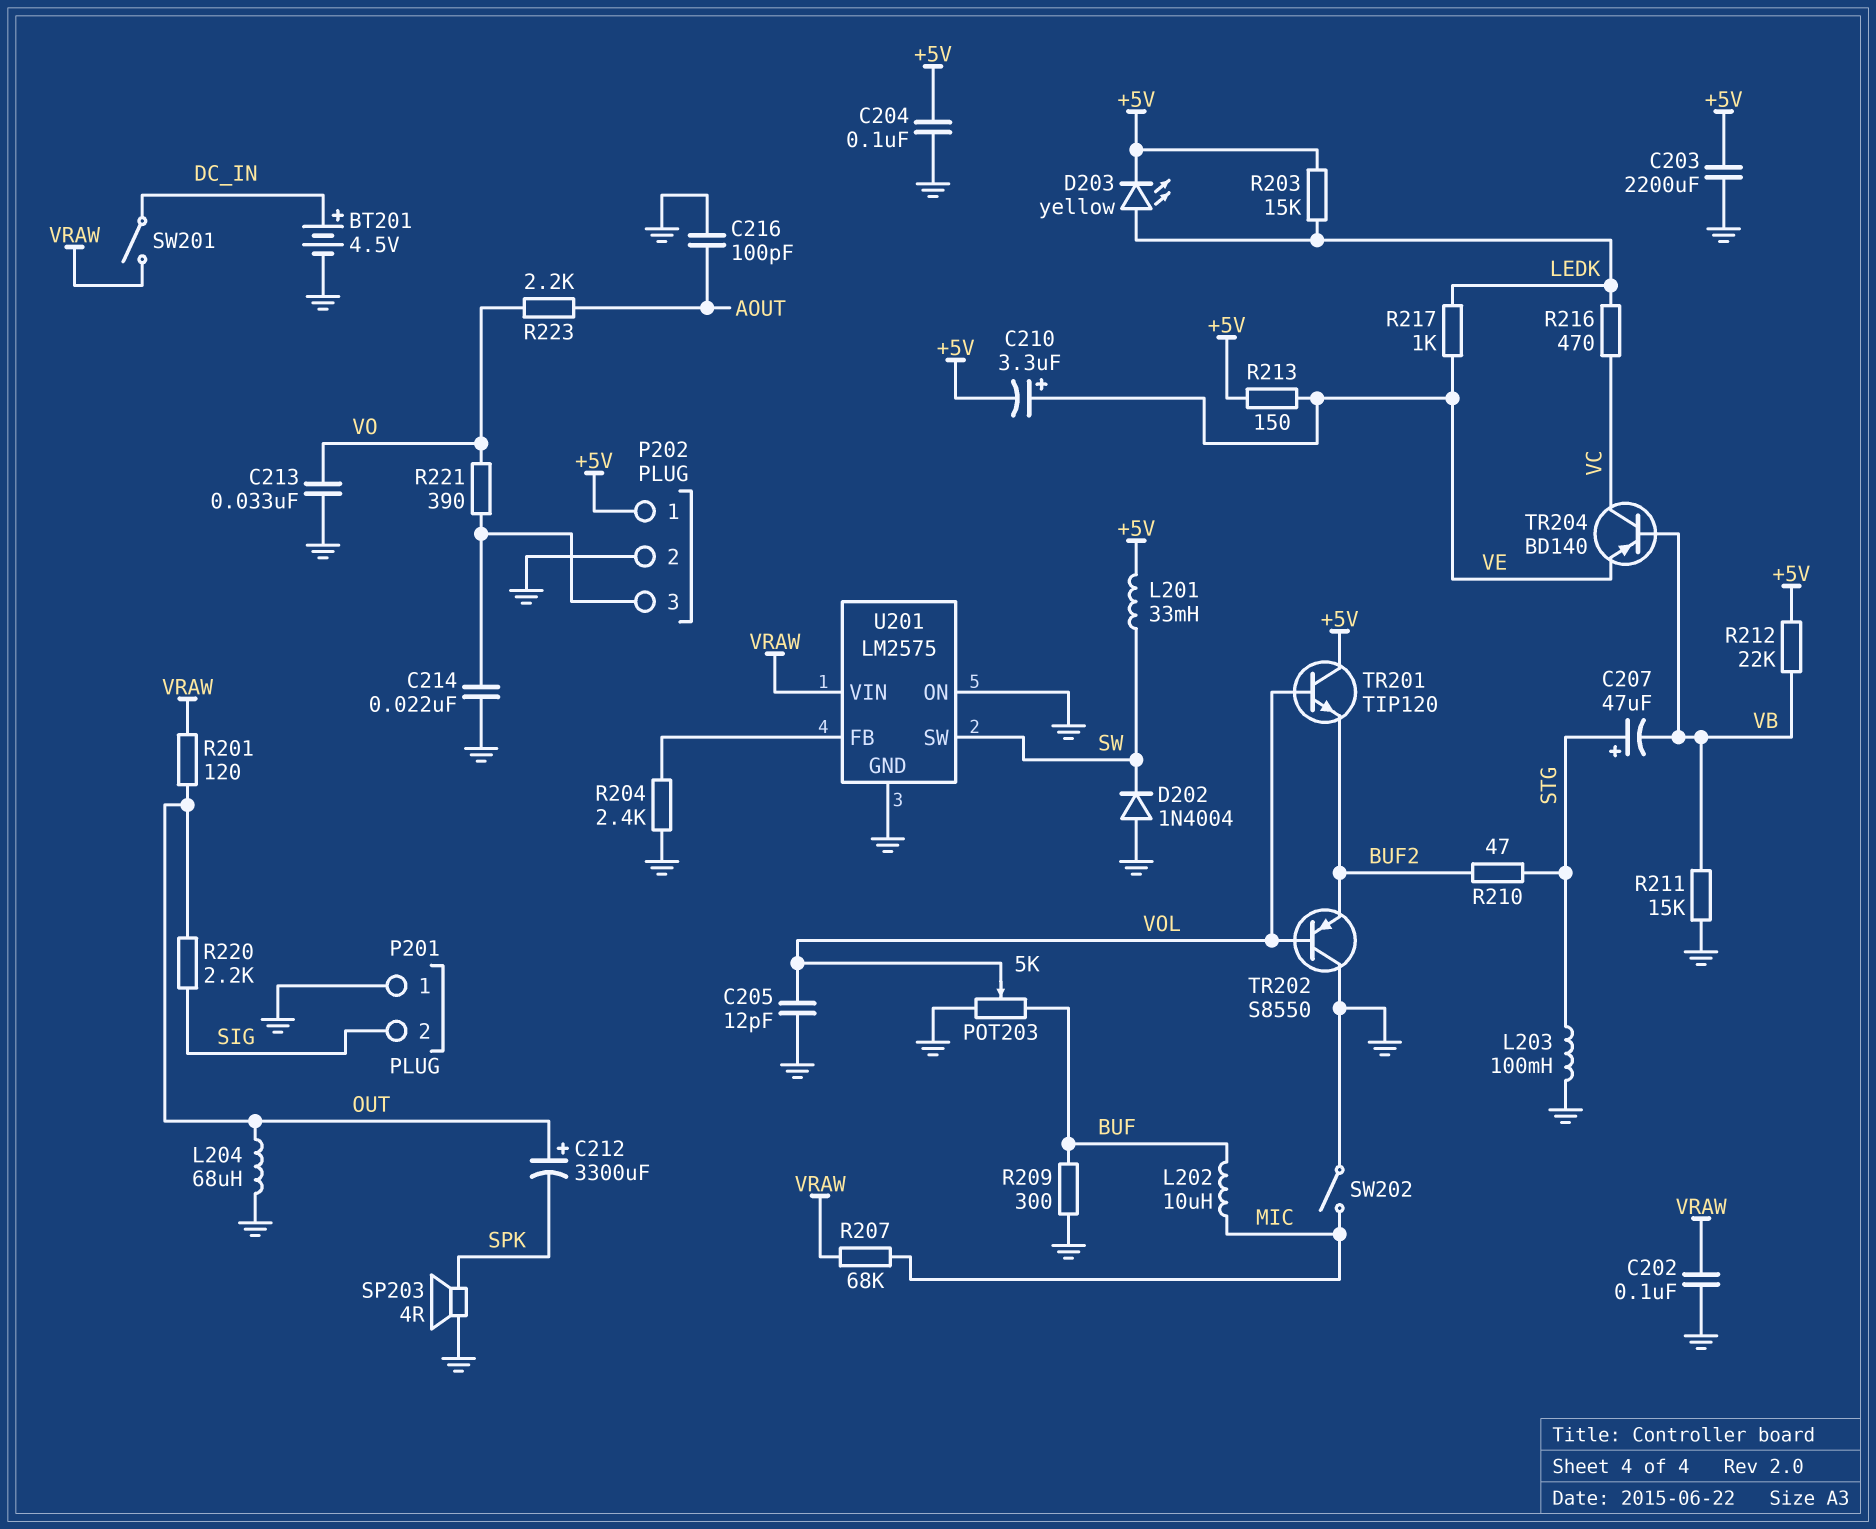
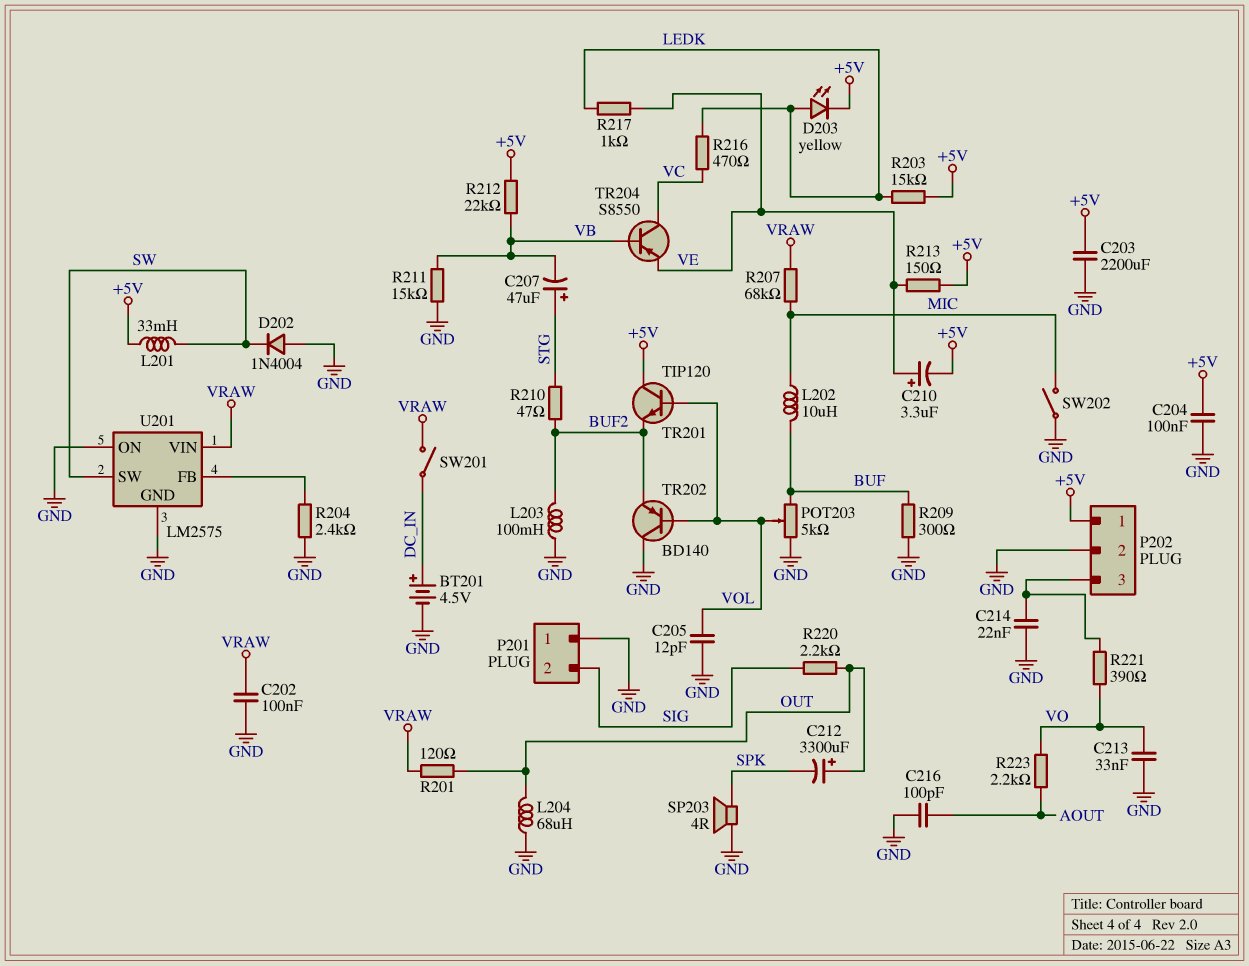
L203: 100mH (GND, STG) -> 100mH (BUF2, GND)
TR202: PNP S8550 (B VOL, C GND, E BUF2) -> PNP BD140 (B VOL, C GND, E BUF2)
TR204: PNP BD140 (B VB, C VC, E VE) -> PNP S8550 (B VB, C VC, E VE)

